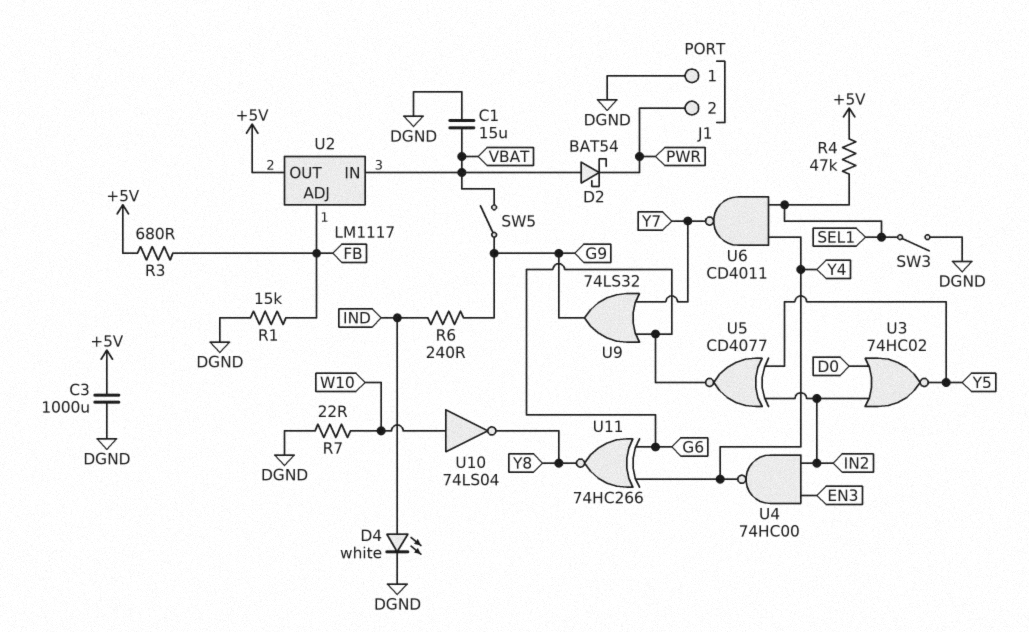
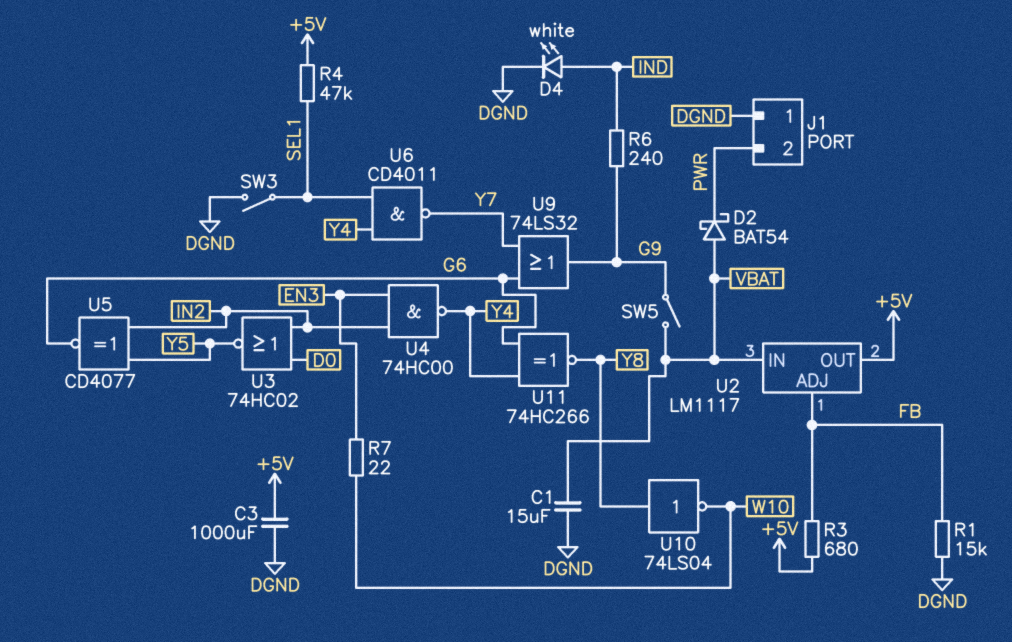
R7: 22 (DGND, W10) -> 22 (EN3, W10)
U10: NOT 74LS04 (in W10, out Y8) -> NOT 74LS04 (in Y8, out W10)

